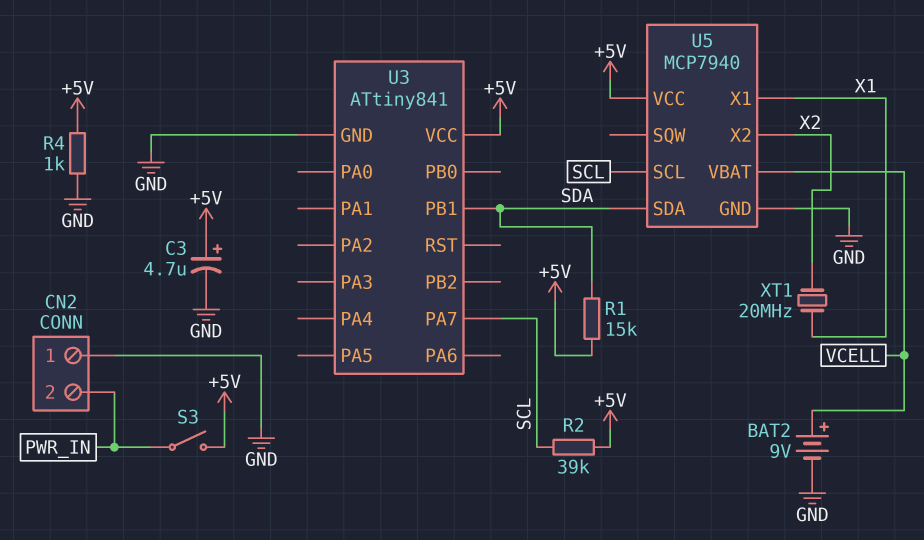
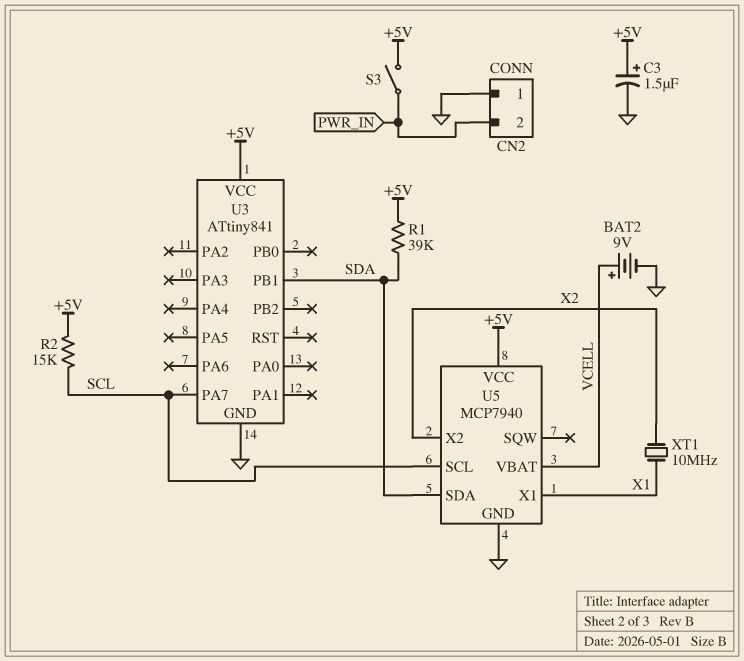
C3: 4.7uF (plus +5V, minus GND) -> 1.5uF (plus +5V, minus GND)
R1: 15k (+5V, SDA) -> 39k (+5V, SDA)
R2: 39k (+5V, SCL) -> 15k (+5V, SCL)
R4: 1k (+5V, GND) -> none
XT1: 20MHz (X1, X2) -> 10MHz (X1, X2)

